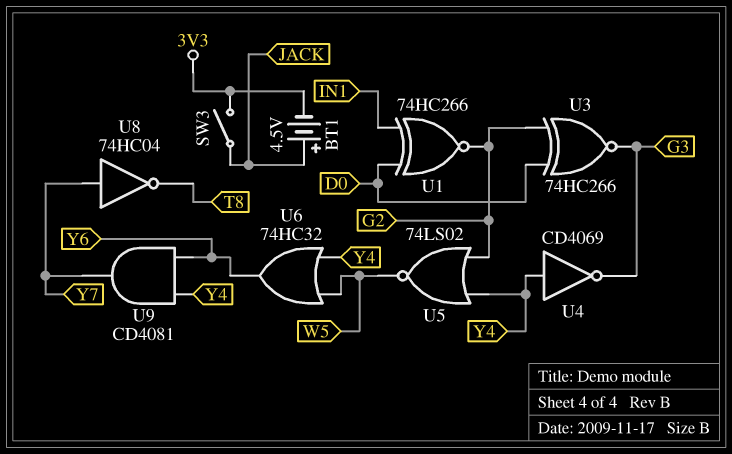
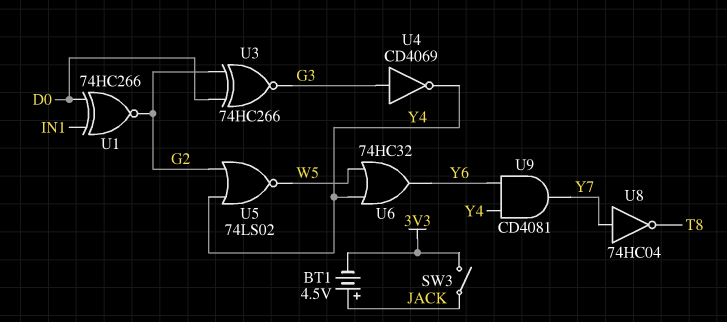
U4: NOT CD4069 (in Y4, out G3) -> NOT CD4069 (in G3, out Y4)

